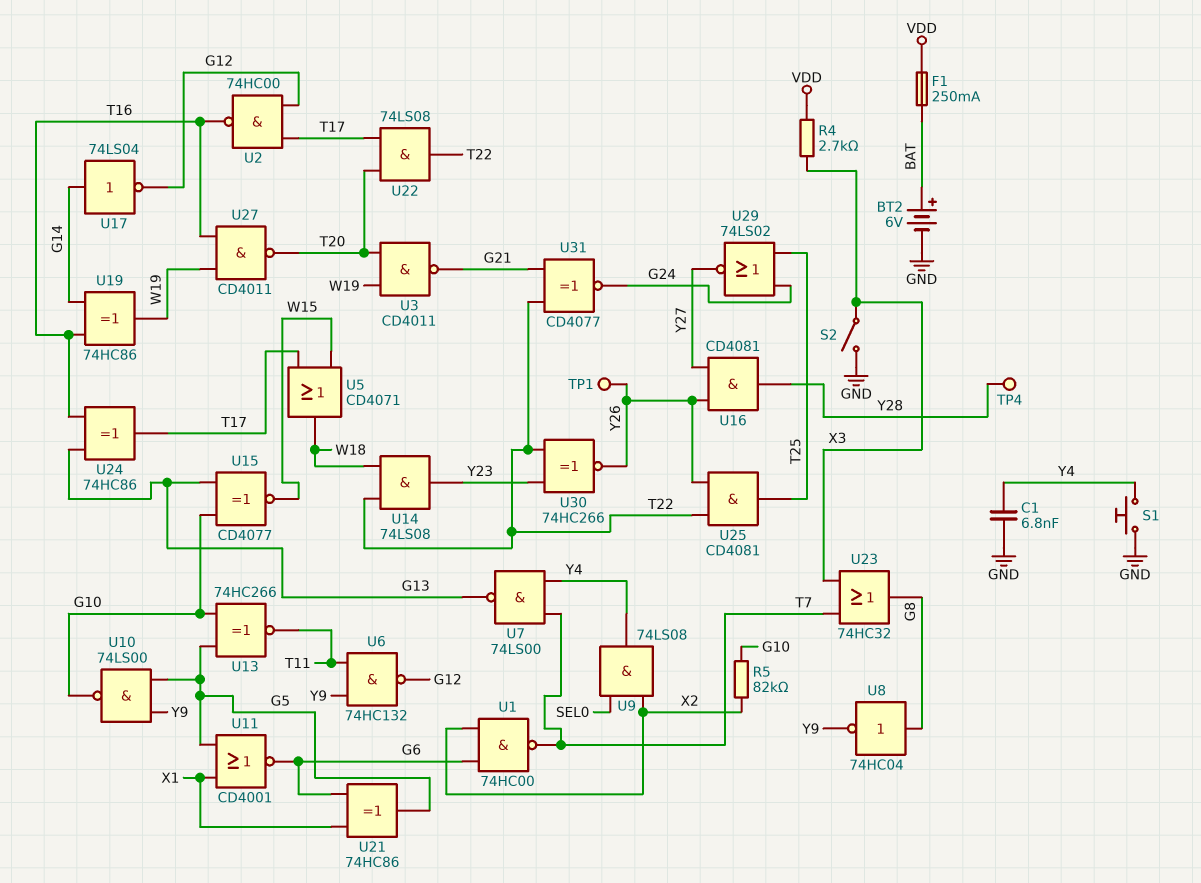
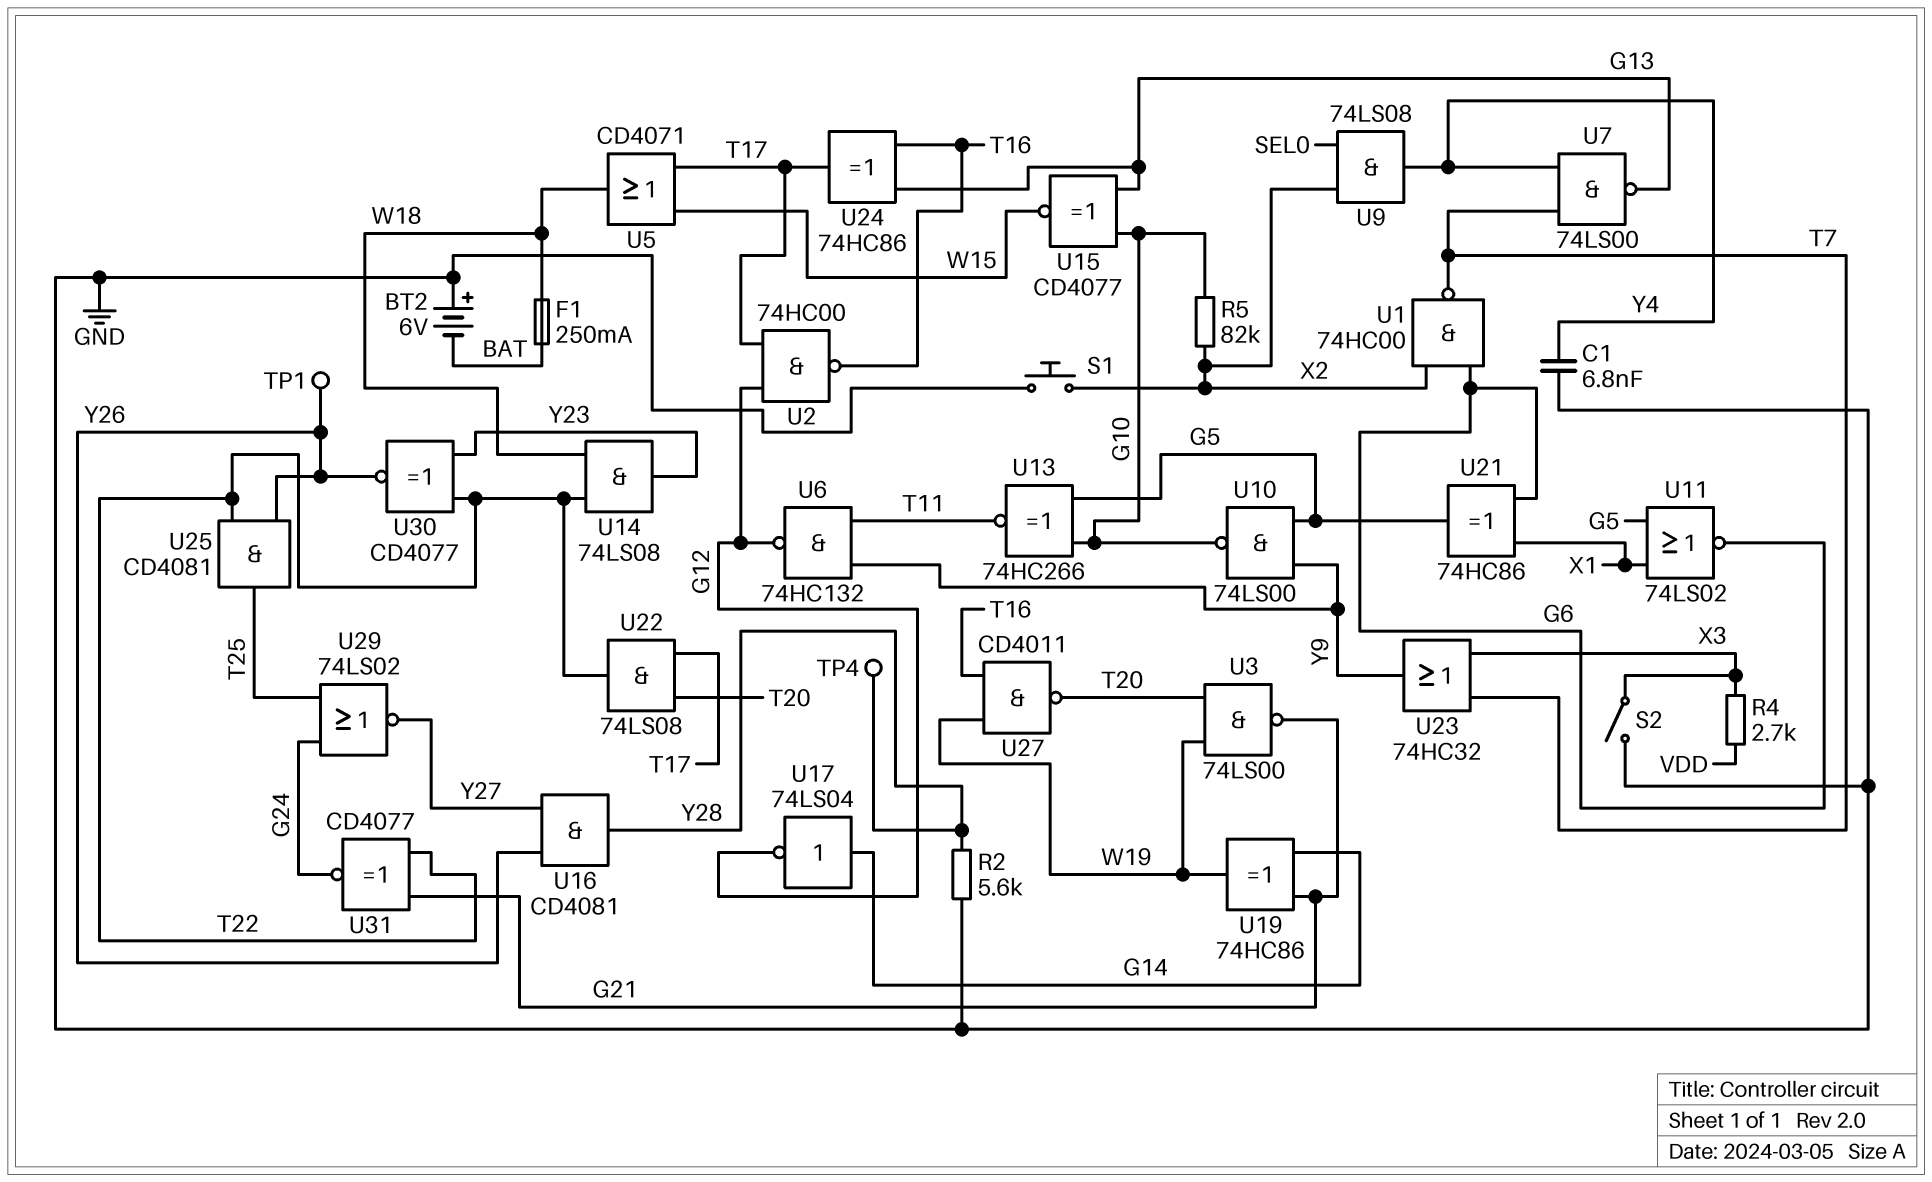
BT2: 6V (plus BAT, minus GND) -> 6V (plus GND, minus BAT)
F1: 250mA (BAT, VDD) -> 250mA (BAT, W18)
R2: none -> 5.6k (GND, Y28)
S1: button (GND, Y4) -> button (GND, X2)
U3: NAND CD4011 (in T20, in W19, out G21) -> NAND 74LS00 (in T20, in W19, out G21)
U8: NOT 74HC04 (in G8, out Y9) -> none
U11: NOR CD4001 (in G5, in X1, out G6) -> NOR 74LS02 (in G5, in X1, out G6)
U19: XOR 74HC86 (in G14, in T16, out W19) -> XOR 74HC86 (in G14, in G21, out W19)
U23: OR 74HC32 (in T7, in X3, out G8) -> OR 74HC32 (in T7, in X3, out Y9)
U30: XNOR 74HC266 (in T22, in Y23, out Y26) -> XNOR CD4077 (in T22, in Y23, out Y26)

